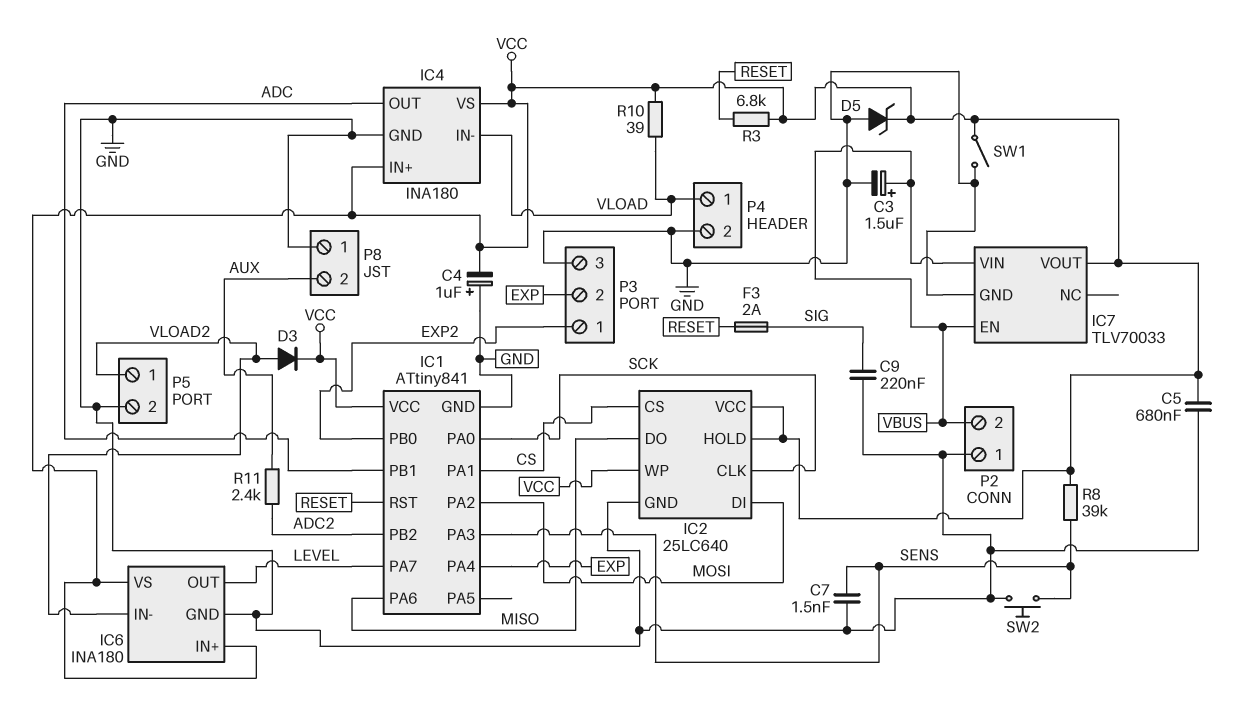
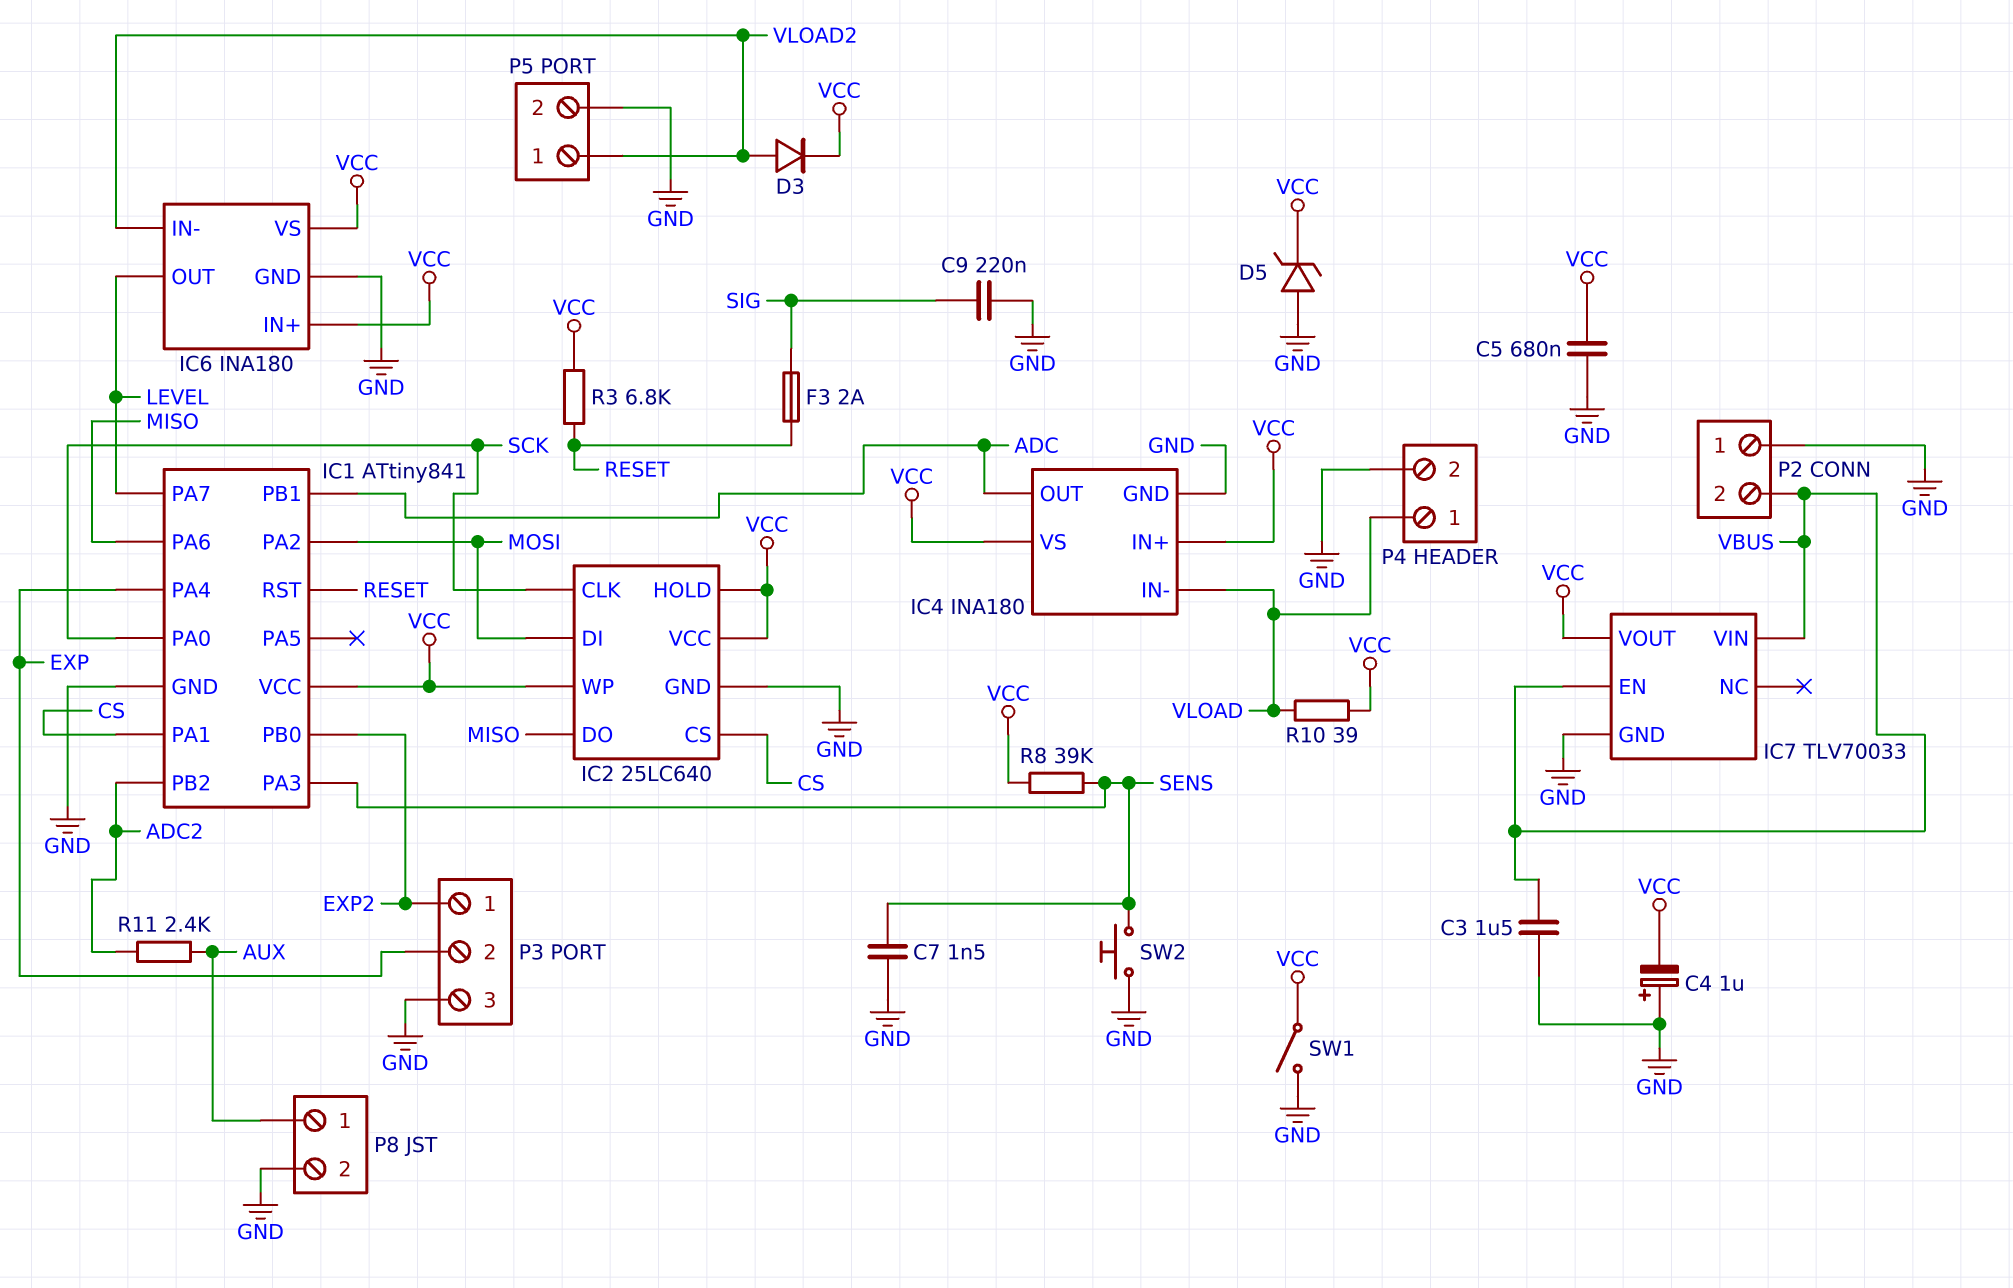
C3: 1.5uF (plus VBUS, minus GND) -> 1.5uF (GND, VBUS)
P8 pin 1: GND -> AUX
P8 pin 2: AUX -> GND

